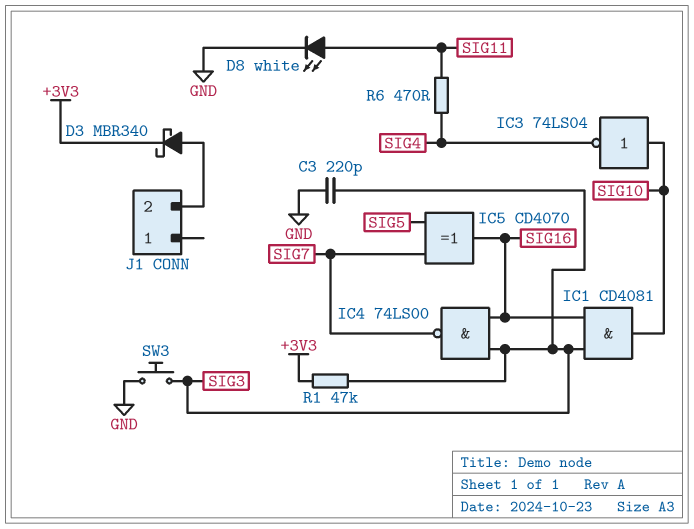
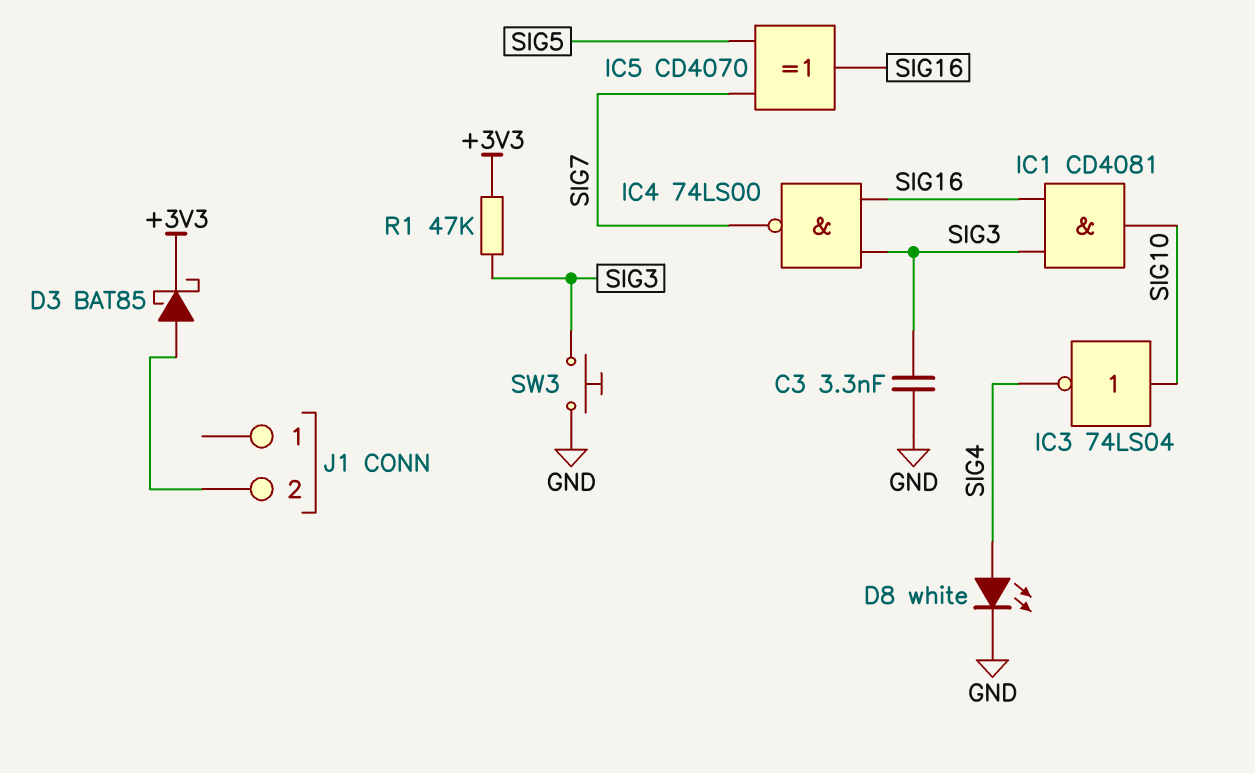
C3: 220pF (GND, SIG3) -> 3.3nF (GND, SIG3)
D3: schottky MBR340 (A J1/2, K +3V3) -> schottky BAT85 (A J1/2, K +3V3)
D8: LED white (A SIG11, K GND) -> LED white (A SIG4, K GND)
R6: 470 (SIG4, SIG11) -> none

